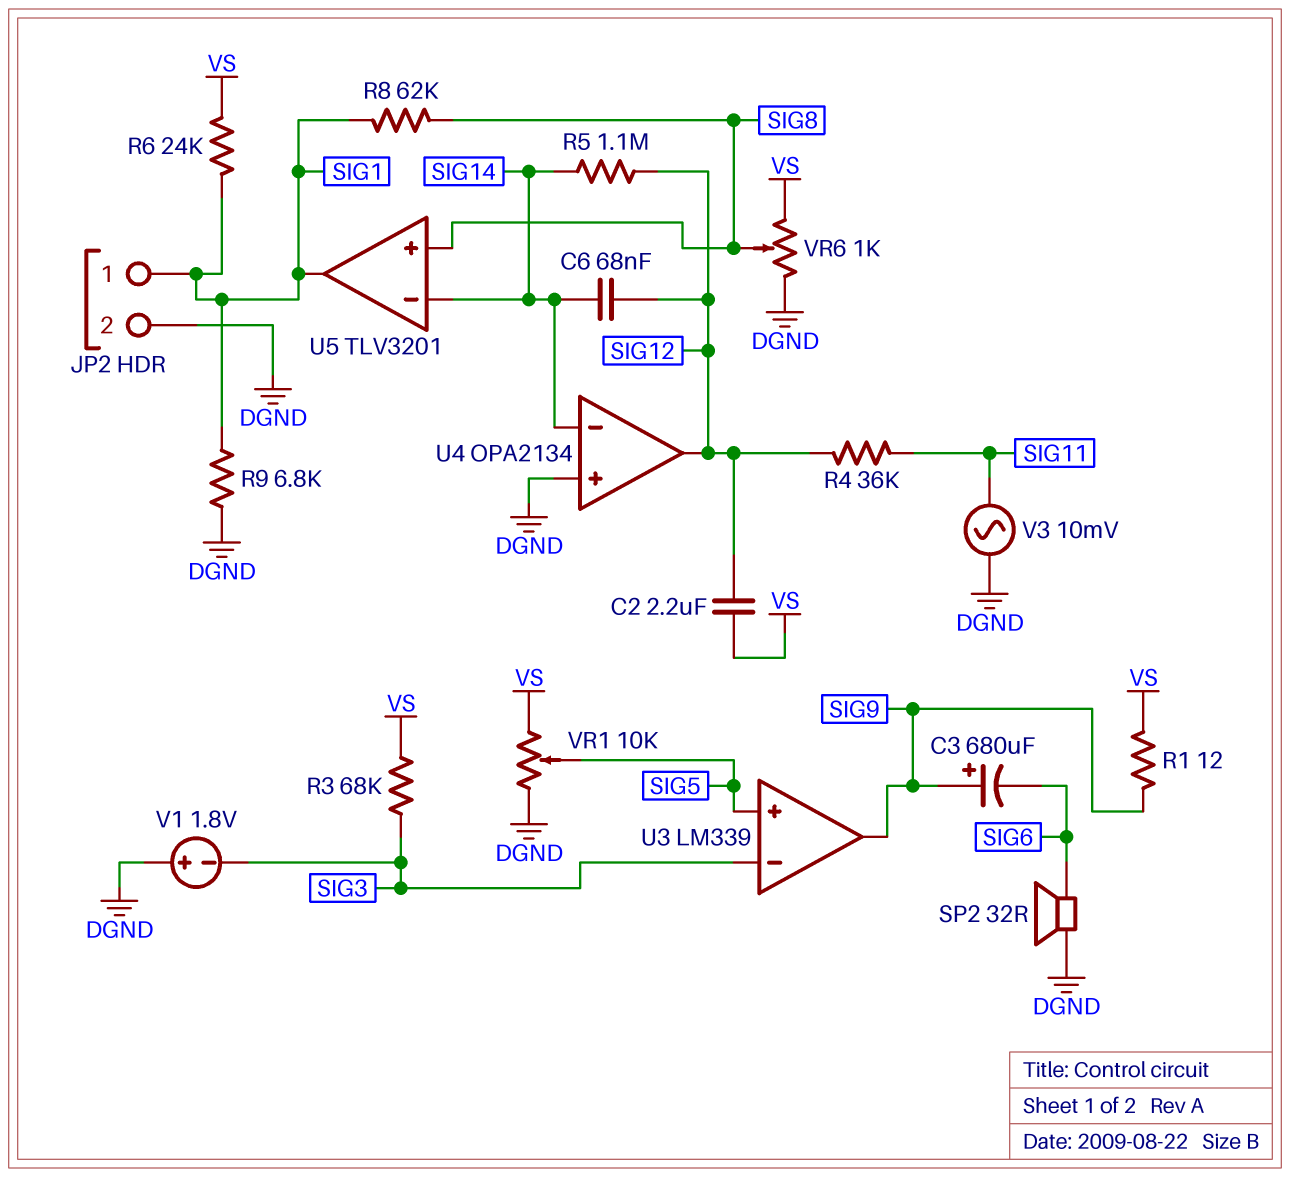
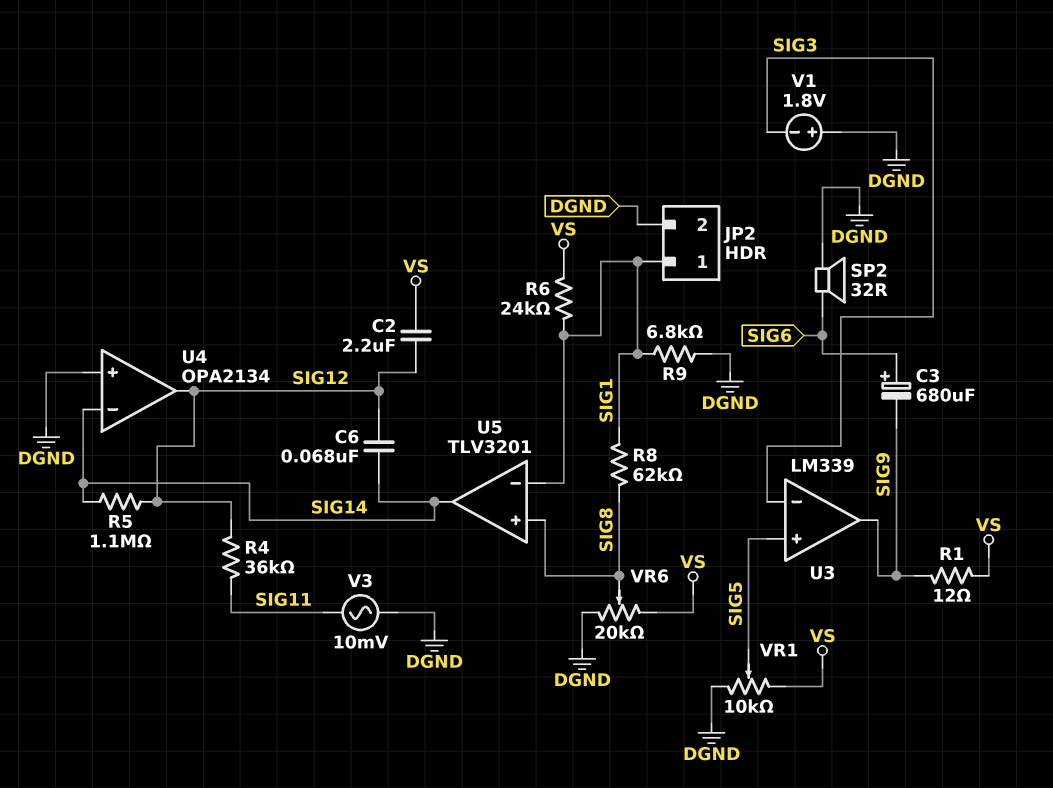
C3: 680uF (plus SIG9, minus SIG6) -> 680uF (plus SIG6, minus SIG9)
R3: 68k (SIG3, VS) -> none
U5 pin in-: SIG14 -> SIG1
U5 pin out: SIG1 -> SIG14
VR6: 1k (DGND, VS, wiper SIG8) -> 20k (DGND, VS, wiper SIG8)

